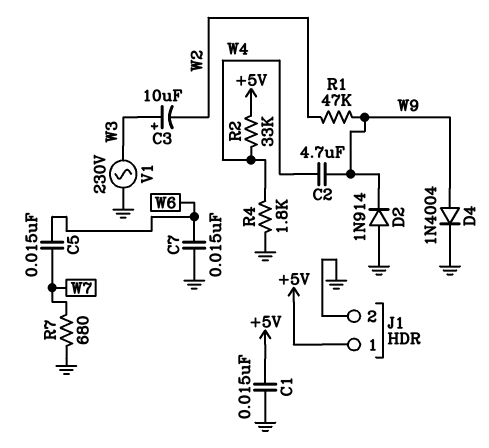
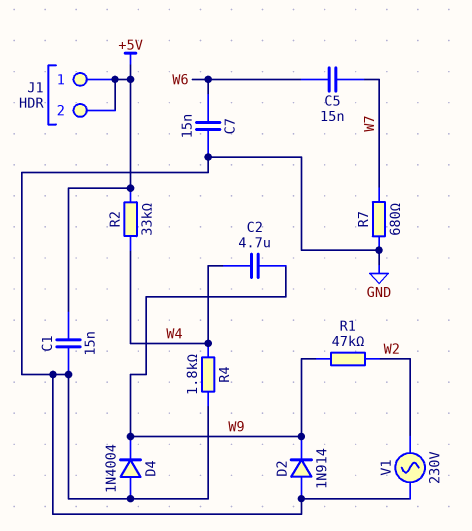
C3: 10uF (plus W3, minus W2) -> none
D4: diode 1N4004 (A W9, K GND) -> diode 1N4004 (A GND, K W9)
J1 pin 2: GND -> +5V
V1: AC 230V (GND, W3) -> AC 230V (GND, W2)

